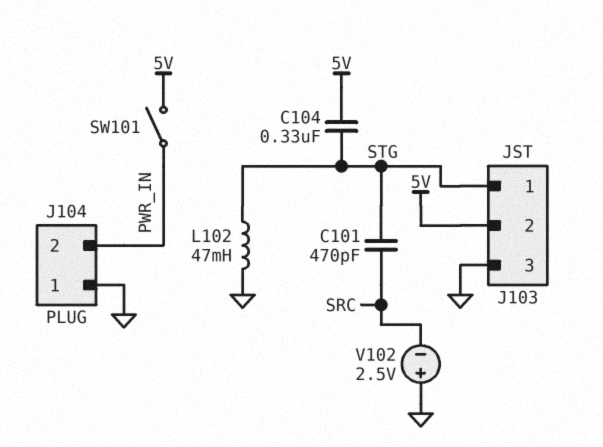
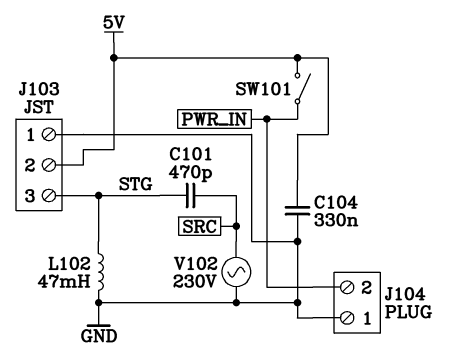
C104: 330nF (5V, STG) -> 330nF (5V, GND)
J103 pin 1: STG -> GND
J103 pin 3: GND -> STG
V102: 2.5V (plus GND, minus SRC) -> AC 230V (GND, SRC)

